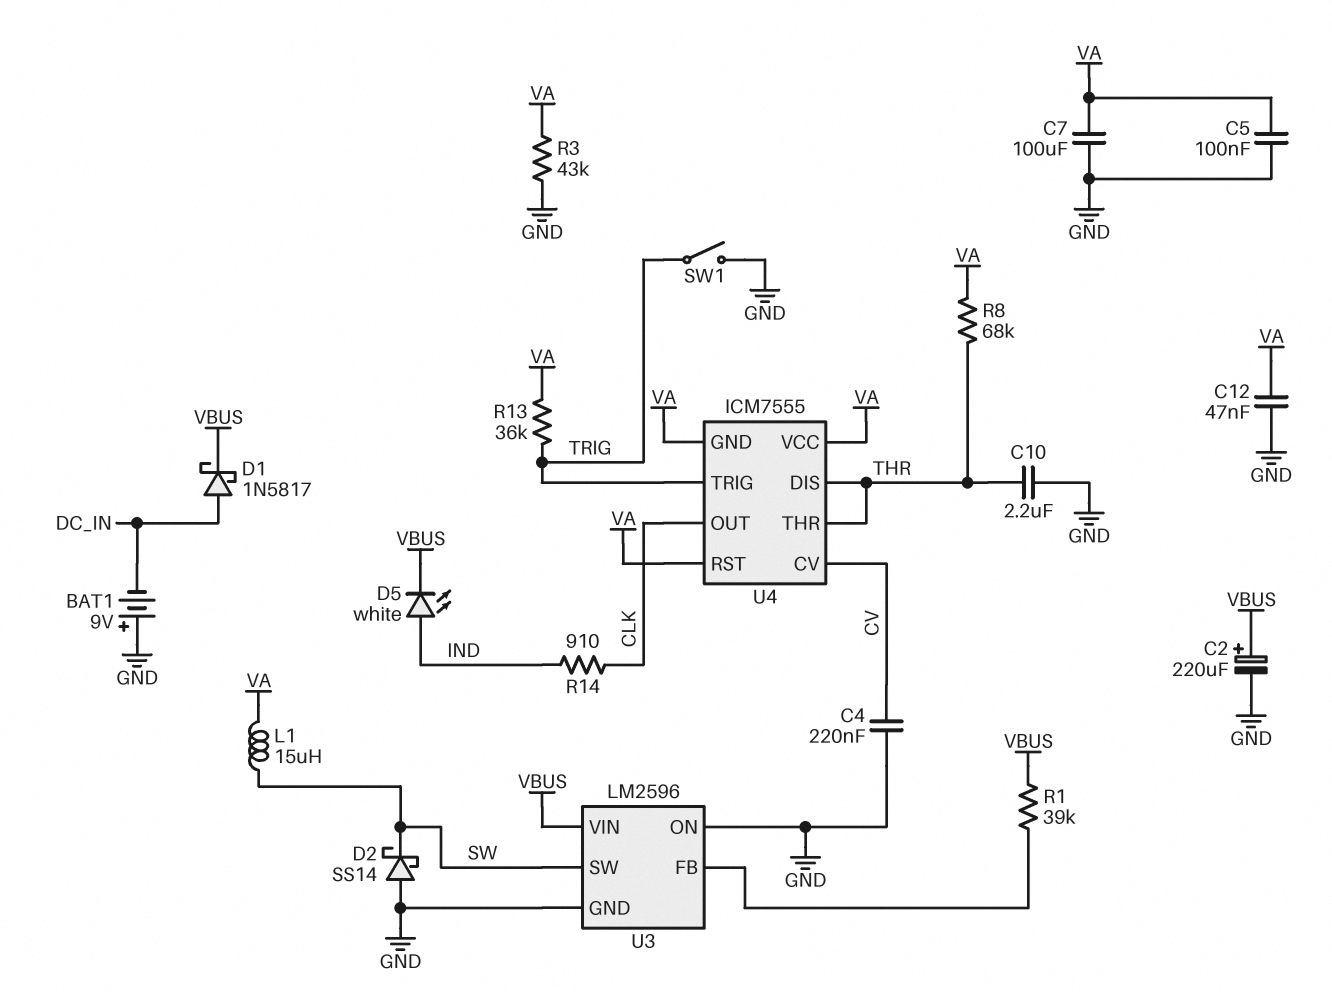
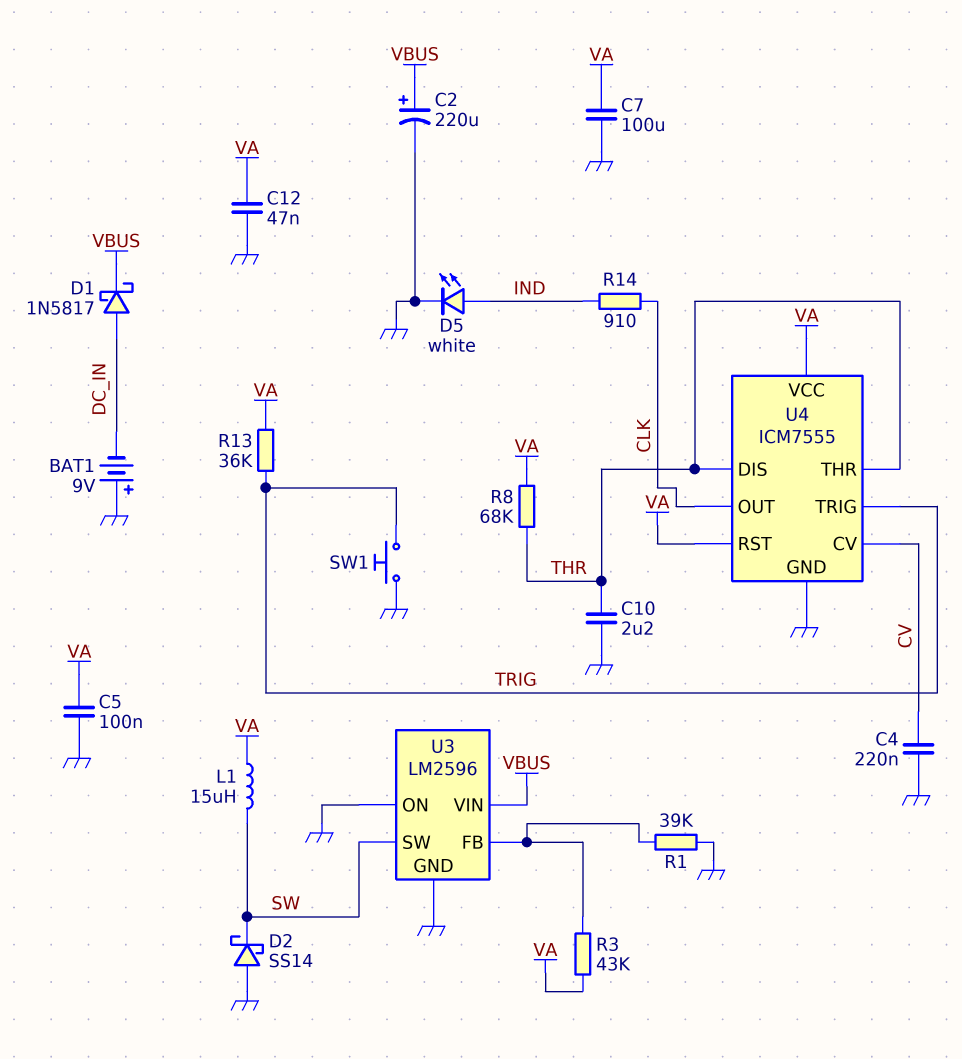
D5: LED white (A IND, K VBUS) -> LED white (A IND, K GND)
R1: 39k (U3/FB, VBUS) -> 39k (GND, U3/FB)
R3: 43k (GND, VA) -> 43k (U3/FB, VA)
SW1: switch (GND, TRIG) -> button (GND, TRIG)
U4 pin GND: VA -> GND

